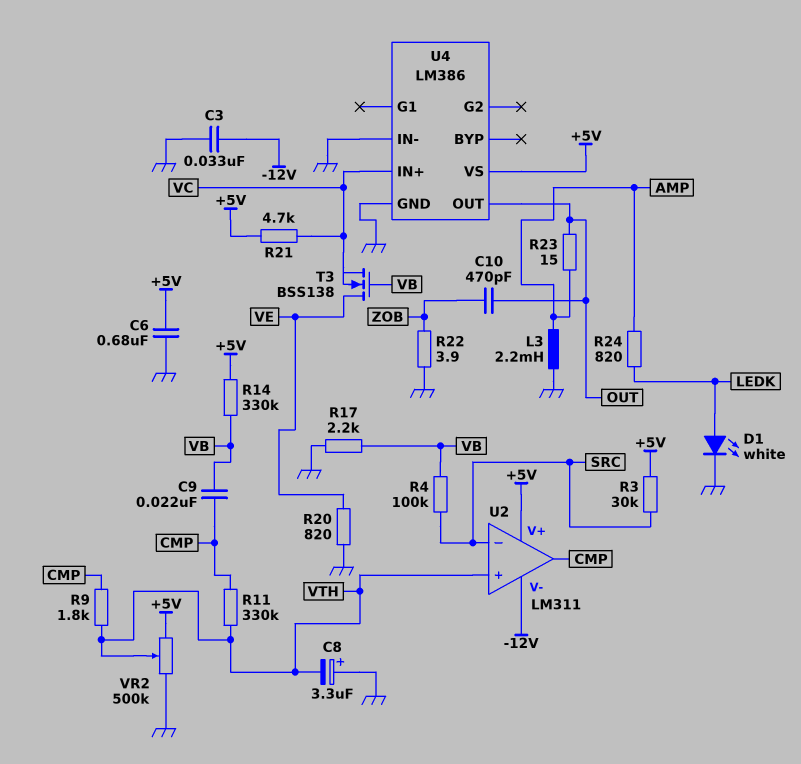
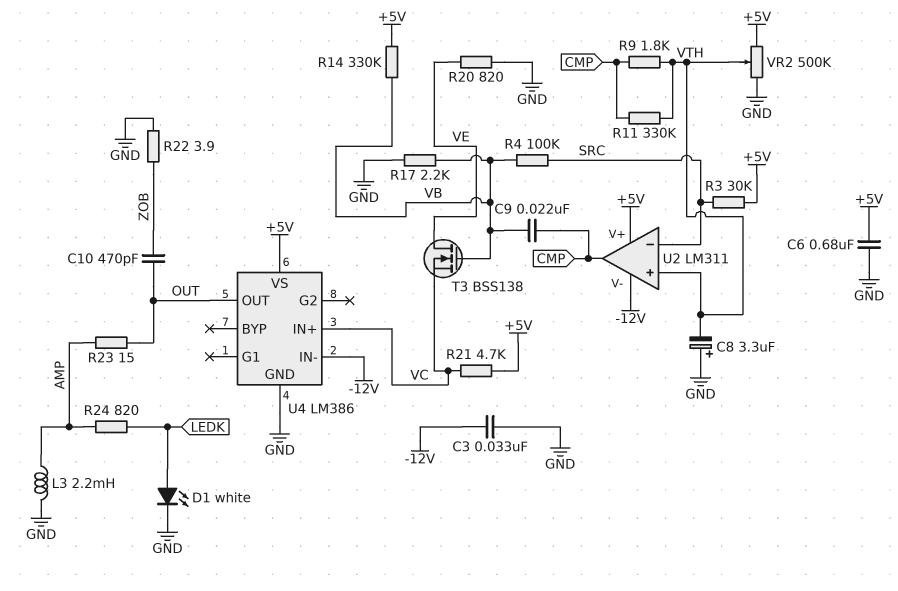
U4 pin IN-: GND -> -12V

